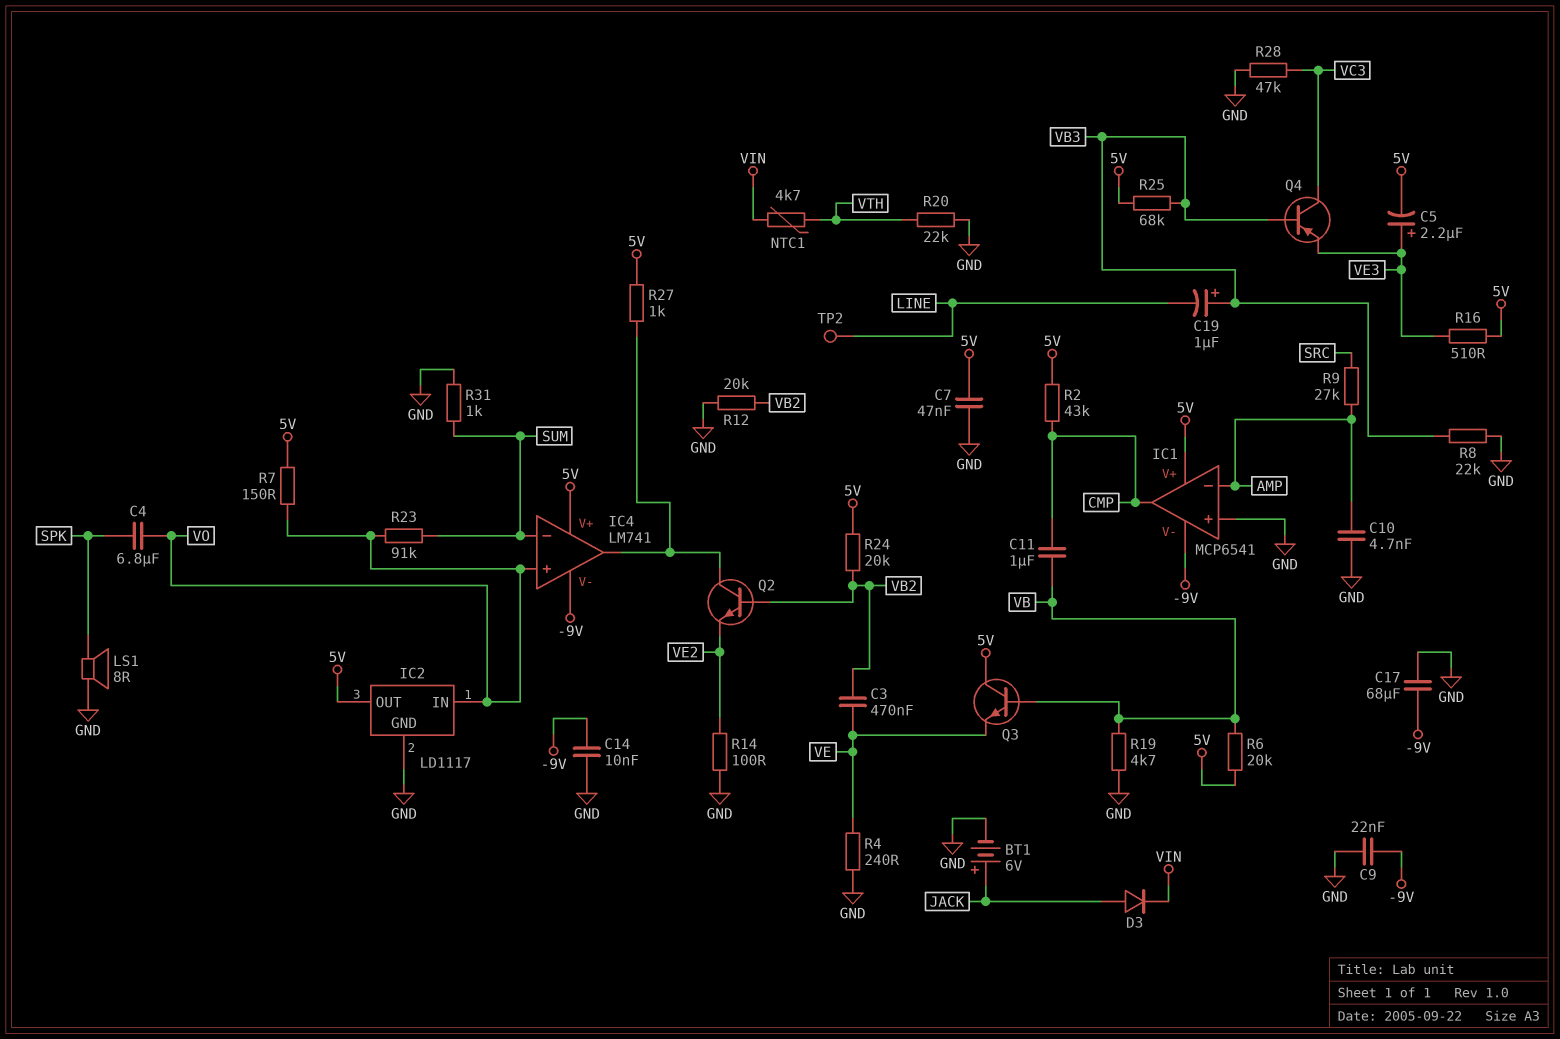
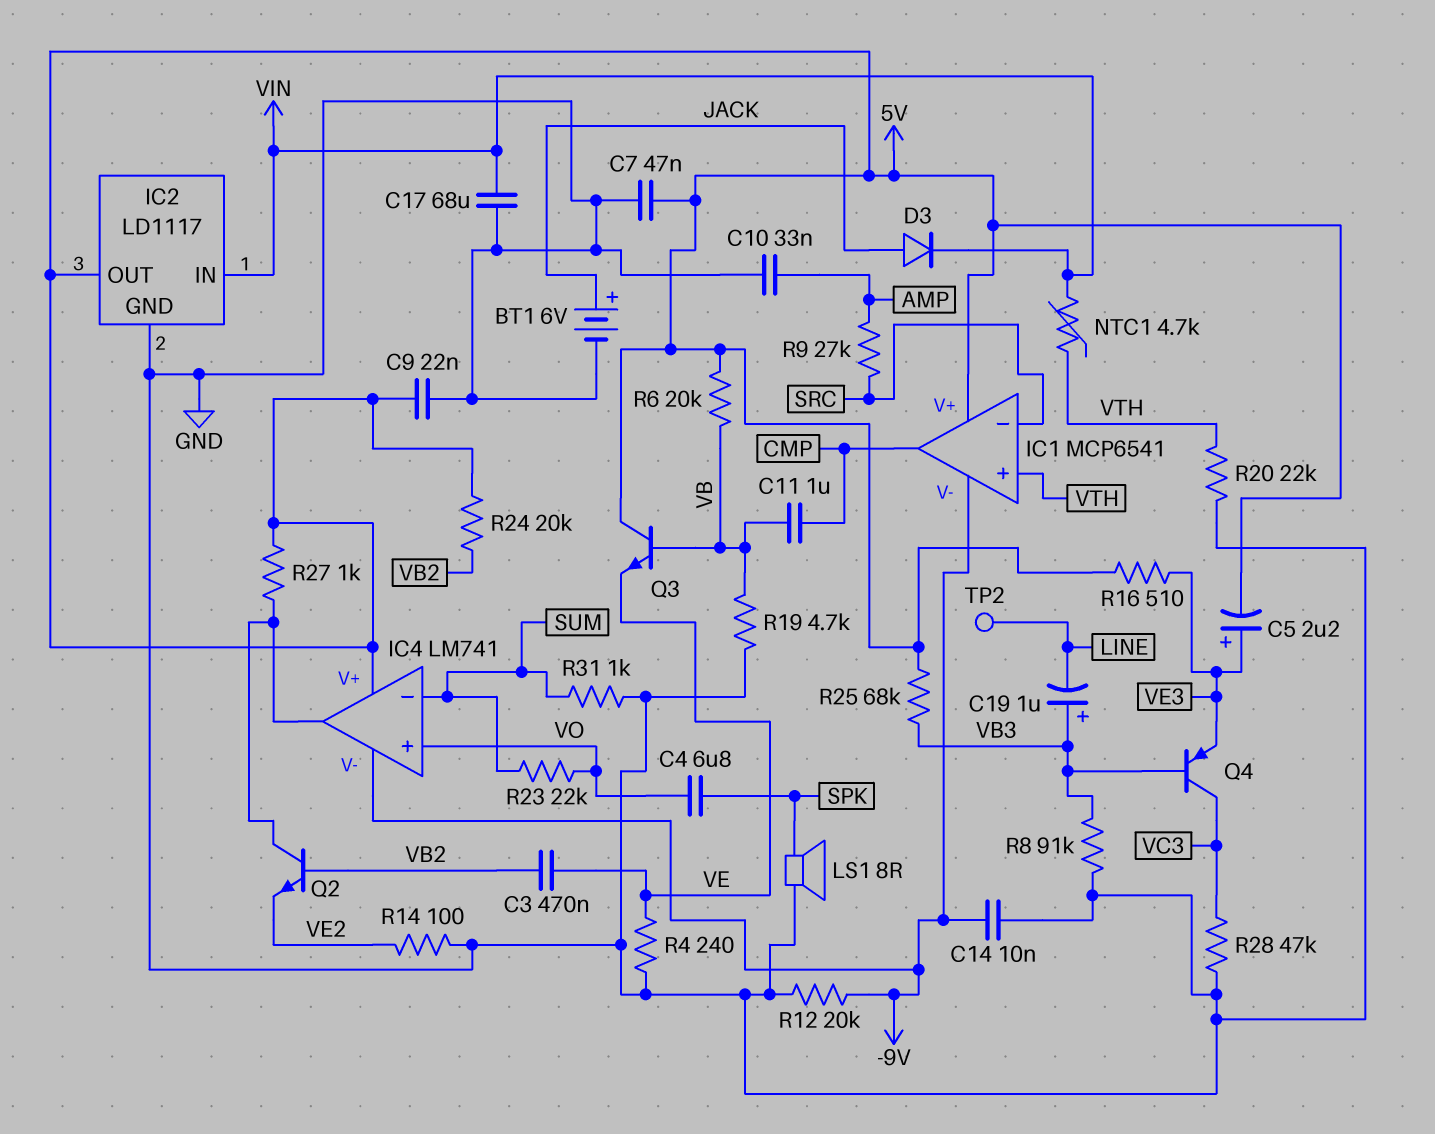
C9: 22nF (-9V, GND) -> 22nF (5V, GND)
C10: 4.7nF (AMP, GND) -> 33nF (AMP, GND)
C17: 68uF (-9V, GND) -> 68uF (GND, VIN)
IC1 pin in+: GND -> VTH
IC1 pin in-: AMP -> SRC
IC2 pin IN: VO -> VIN
R2: 43k (5V, CMP) -> none
R7: 150 (5V, VO) -> none
R8: 22k (GND, VB3) -> 91k (GND, VB3)
R12: 20k (GND, VB2) -> 20k (-9V, GND)
R23: 91k (SUM, VO) -> 22k (SUM, VO)

